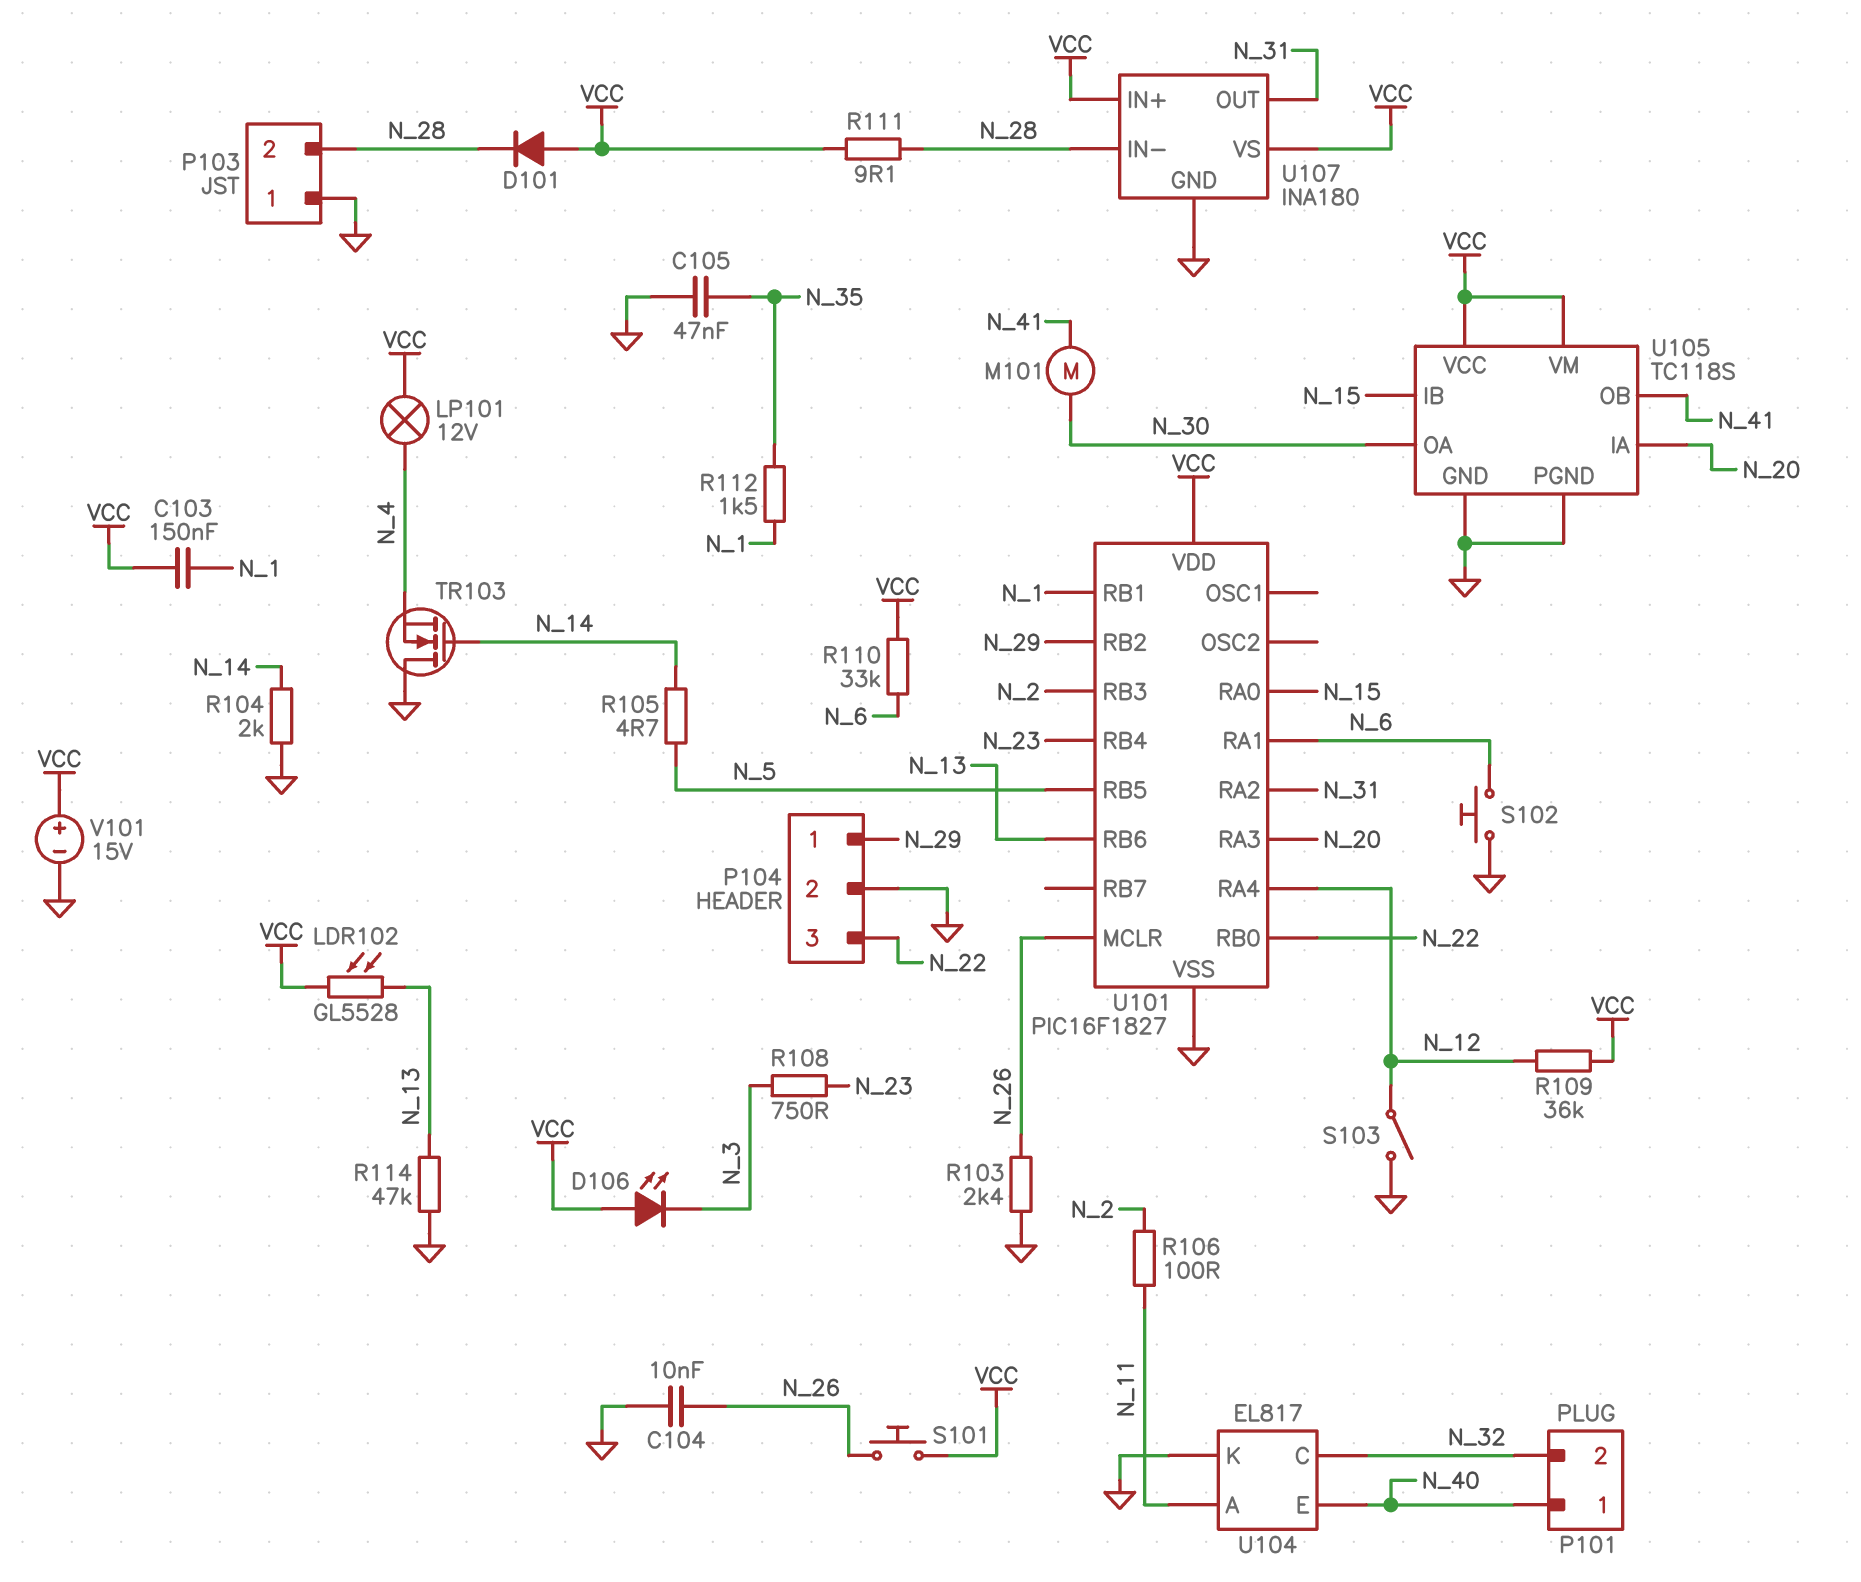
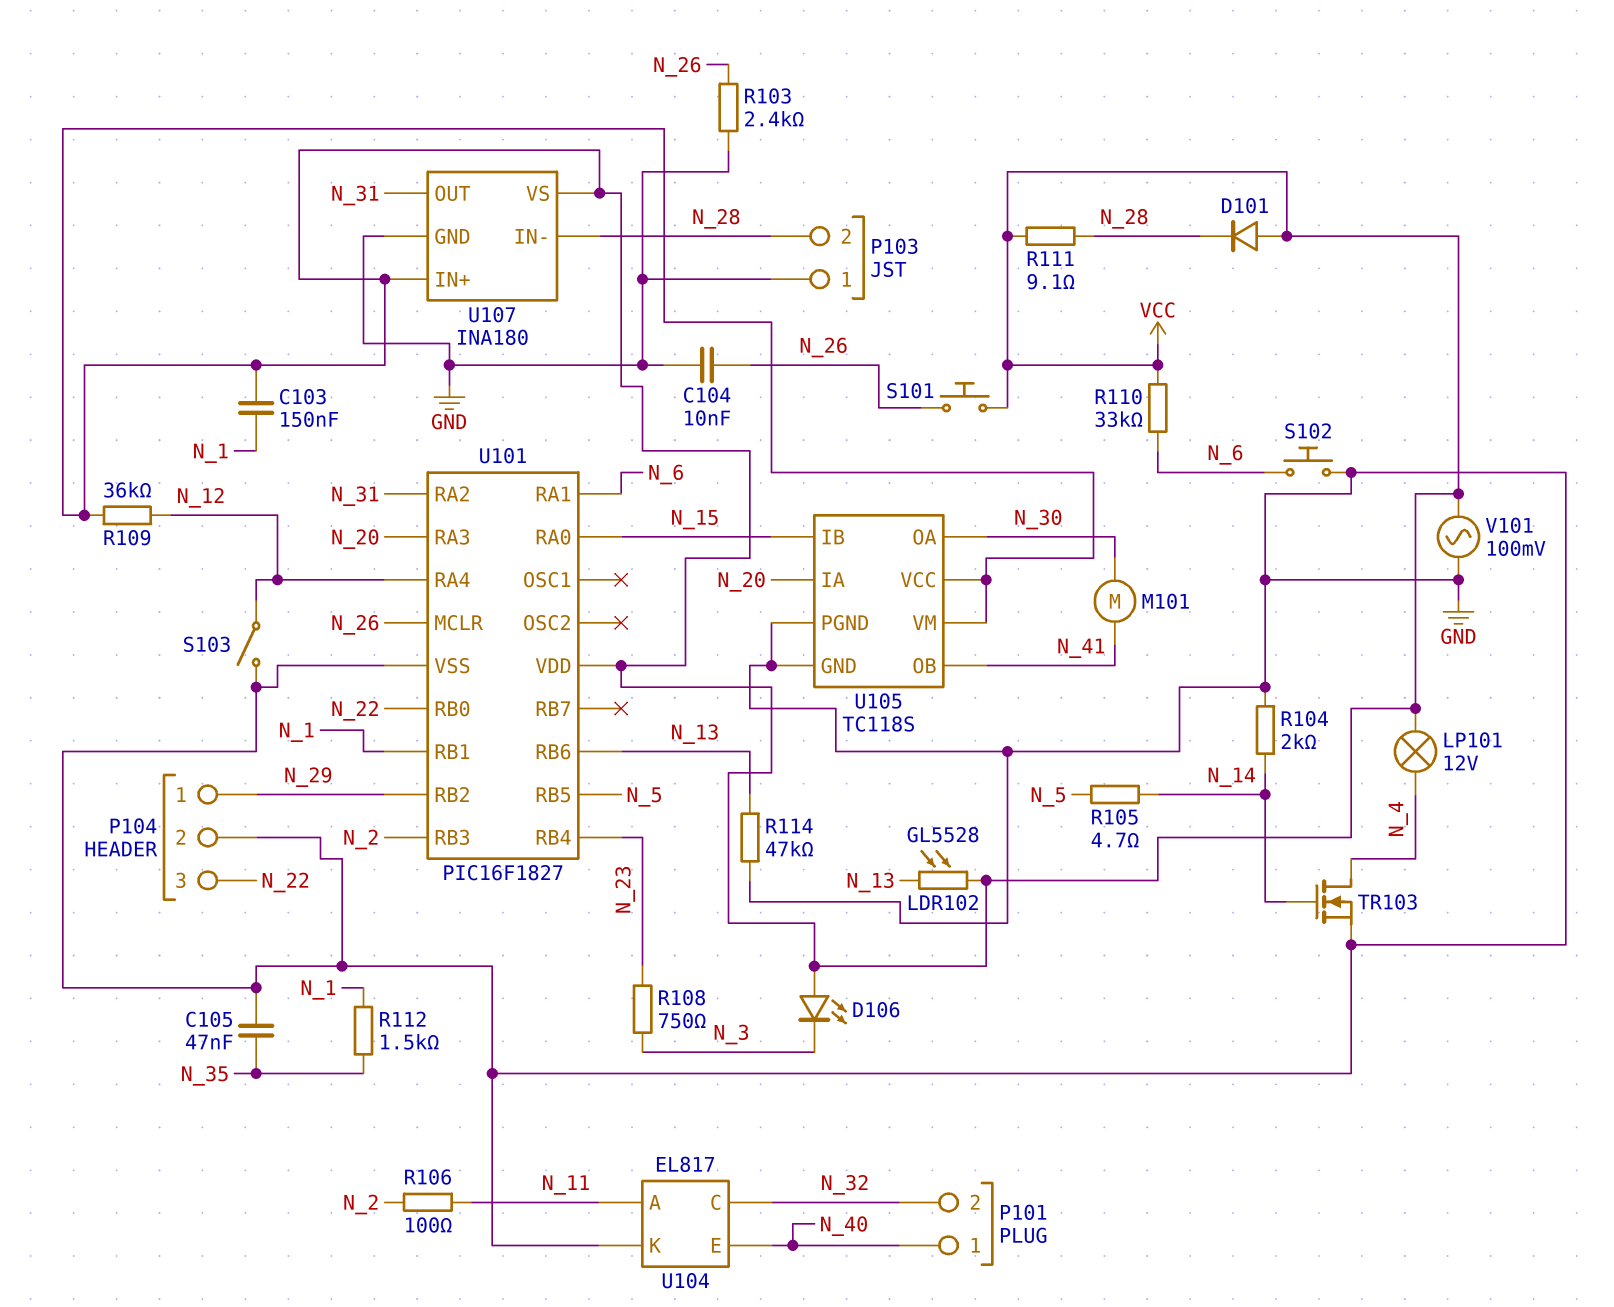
TR103: NMOS (G N_14, D GND, S N_4) -> NMOS (G N_14, D N_4, S GND)
V101: 15V (plus VCC, minus GND) -> AC 100mV (GND, VCC)

